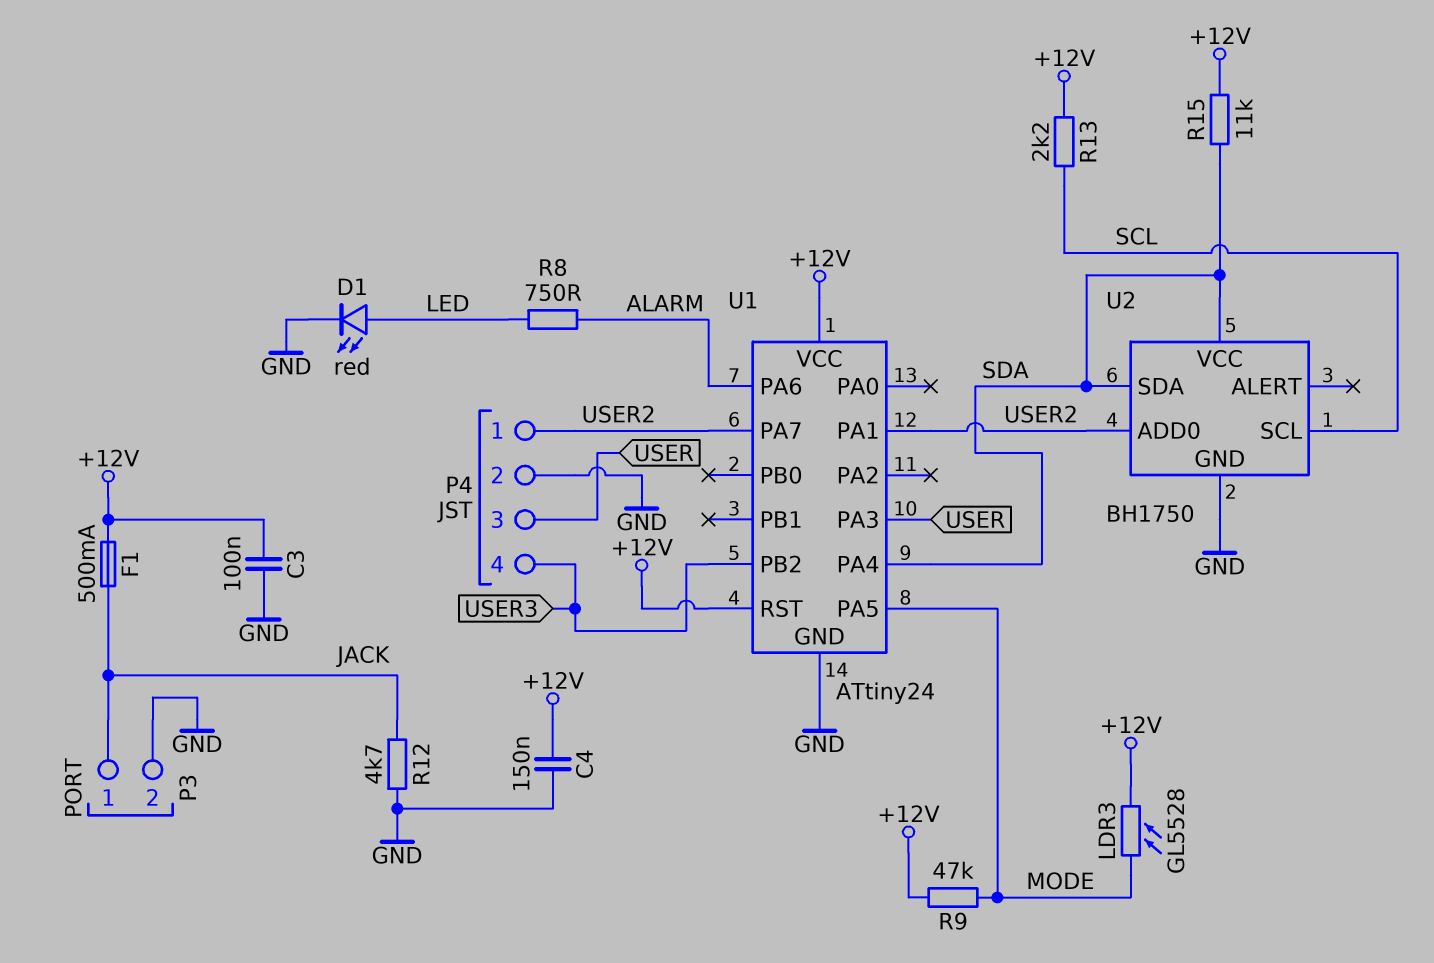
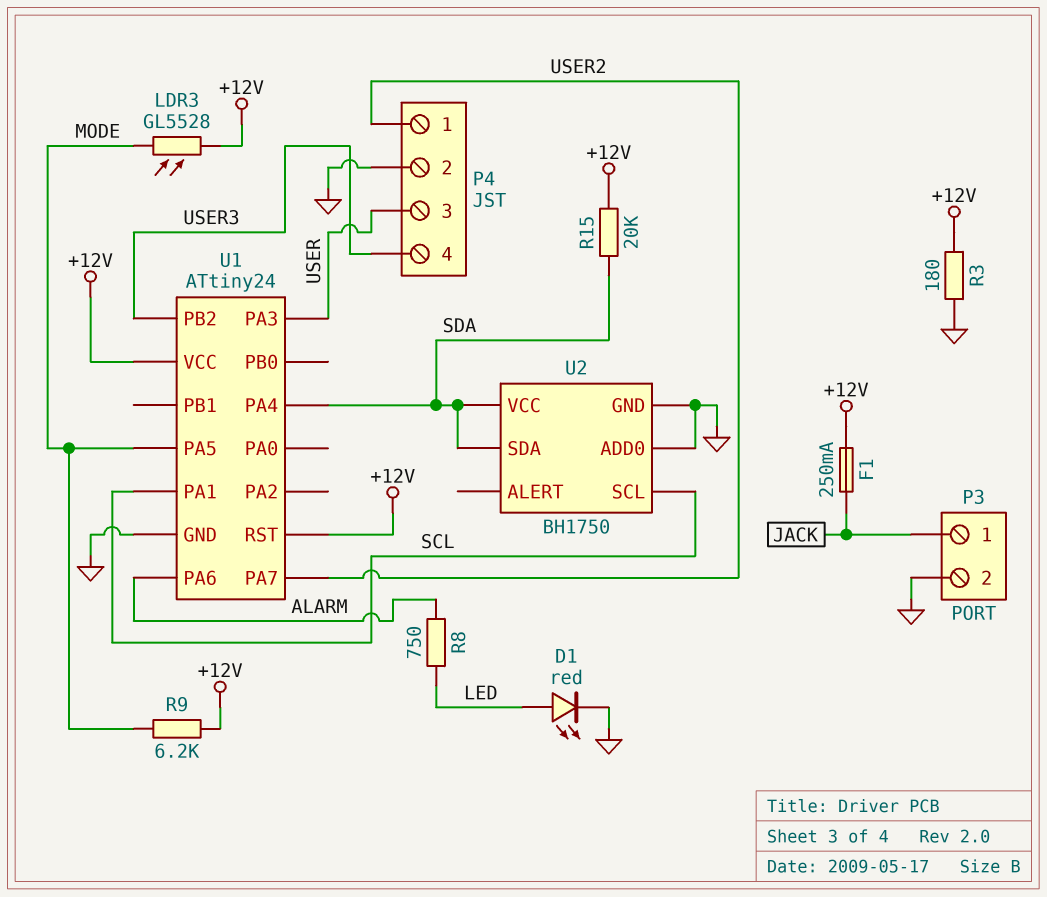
C3: 100nF (+12V, GND) -> none
C4: 150nF (+12V, GND) -> none
F1: 500mA (+12V, JACK) -> 250mA (+12V, JACK)
R3: none -> 180 (+12V, GND)
R9: 47k (+12V, MODE) -> 6.2k (+12V, MODE)
R12: 4.7k (GND, JACK) -> none
R13: 2.2k (+12V, SCL) -> none
R15: 11k (+12V, SDA) -> 20k (+12V, SDA)
U1 pin PA1: USER2 -> SCL
U2 pin ADD0: USER2 -> GND

